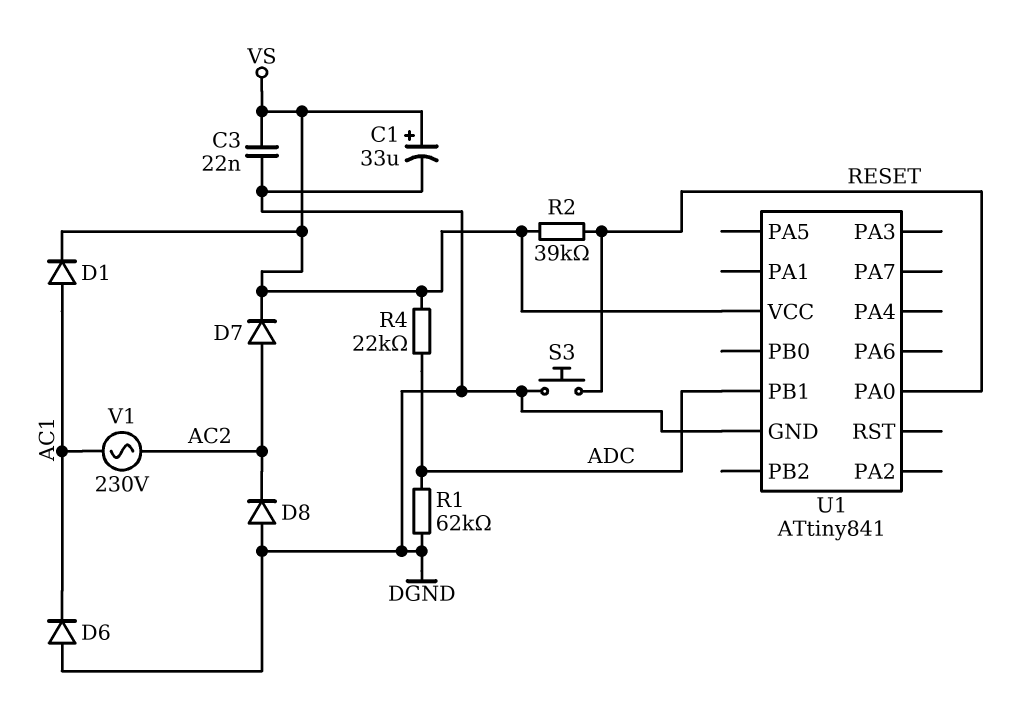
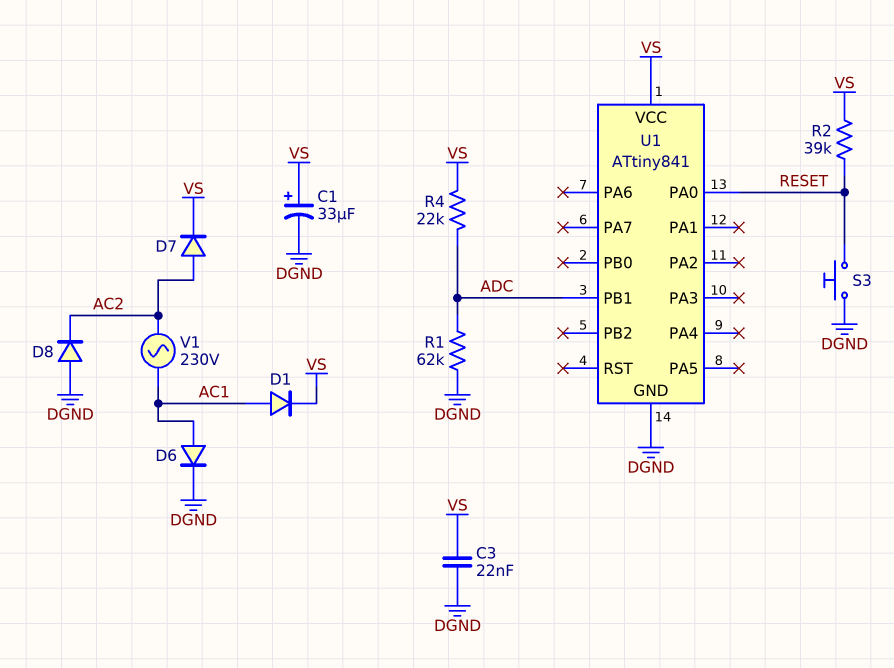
D6: diode (A DGND, K AC1) -> diode (A AC1, K DGND)

